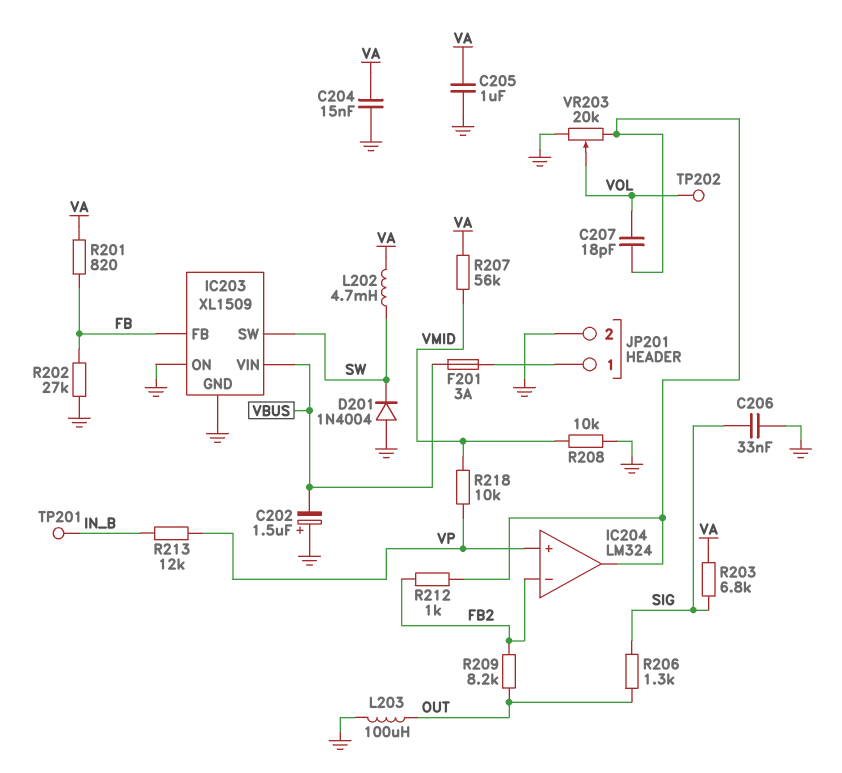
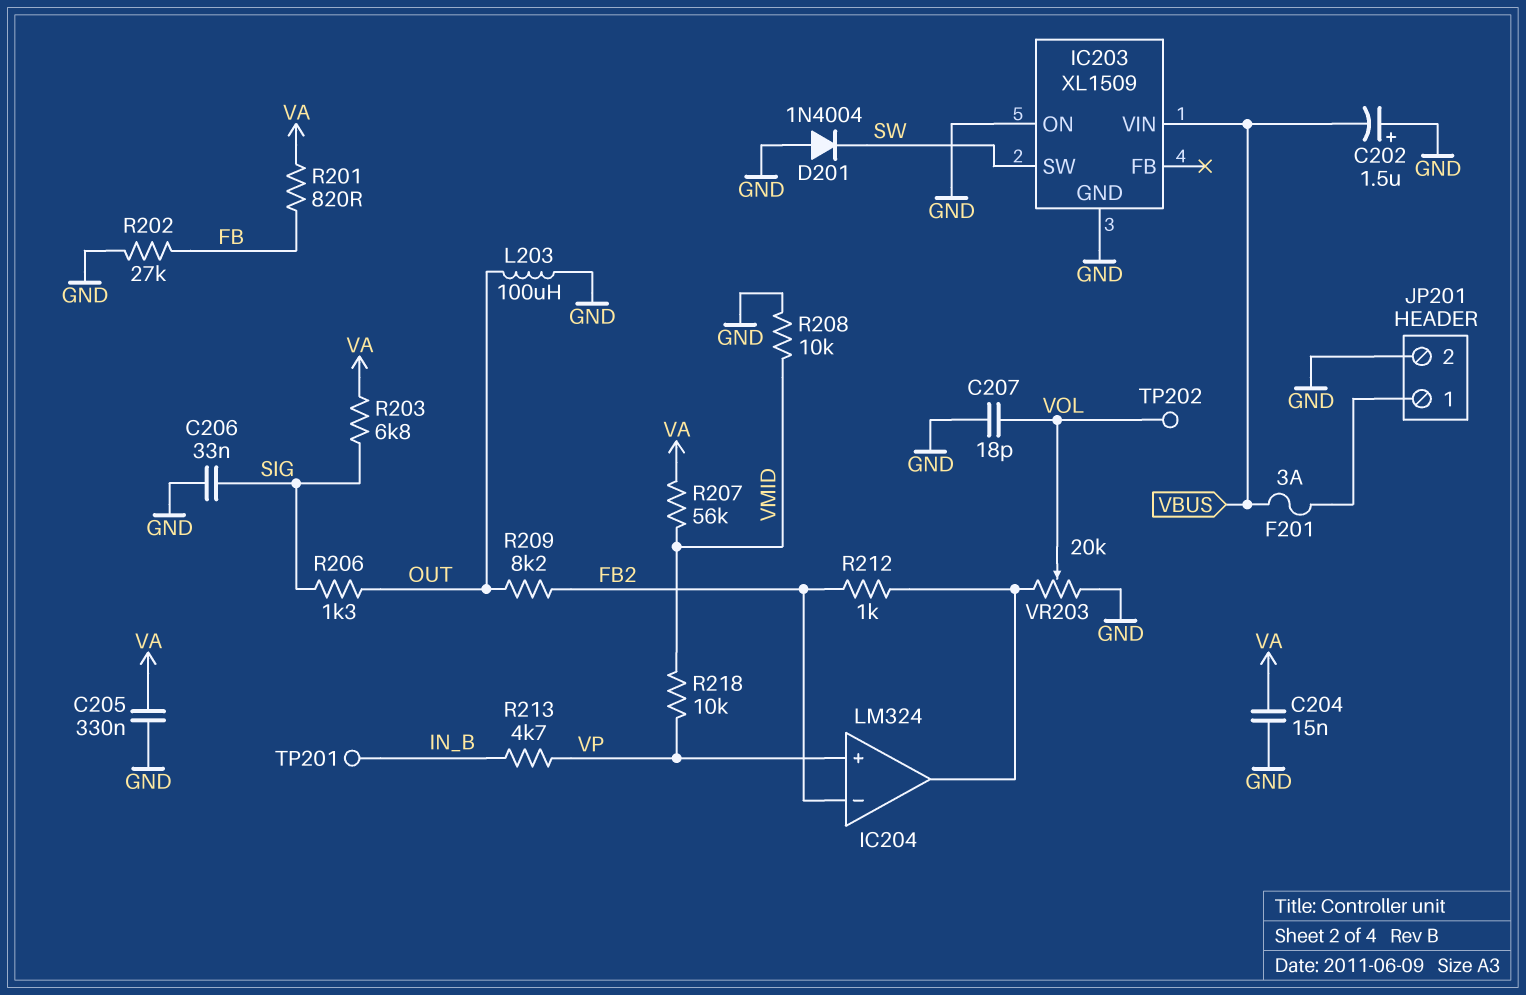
C205: 1uF (GND, VA) -> 330nF (GND, VA)
C207: 18pF (IC204/out, VOL) -> 18pF (GND, VOL)
IC203 pin FB: FB -> none
L202: 4.7mH (SW, VA) -> none
R213: 12k (IN_B, VP) -> 4.7k (IN_B, VP)

